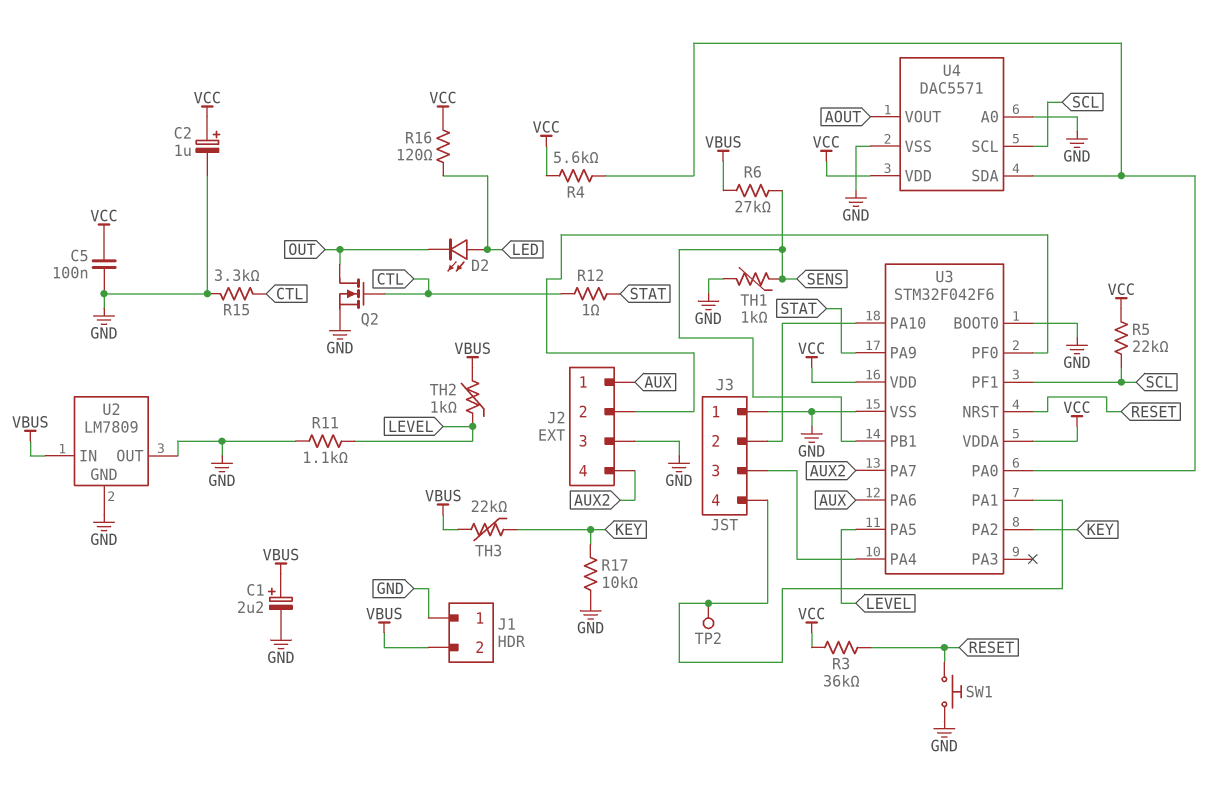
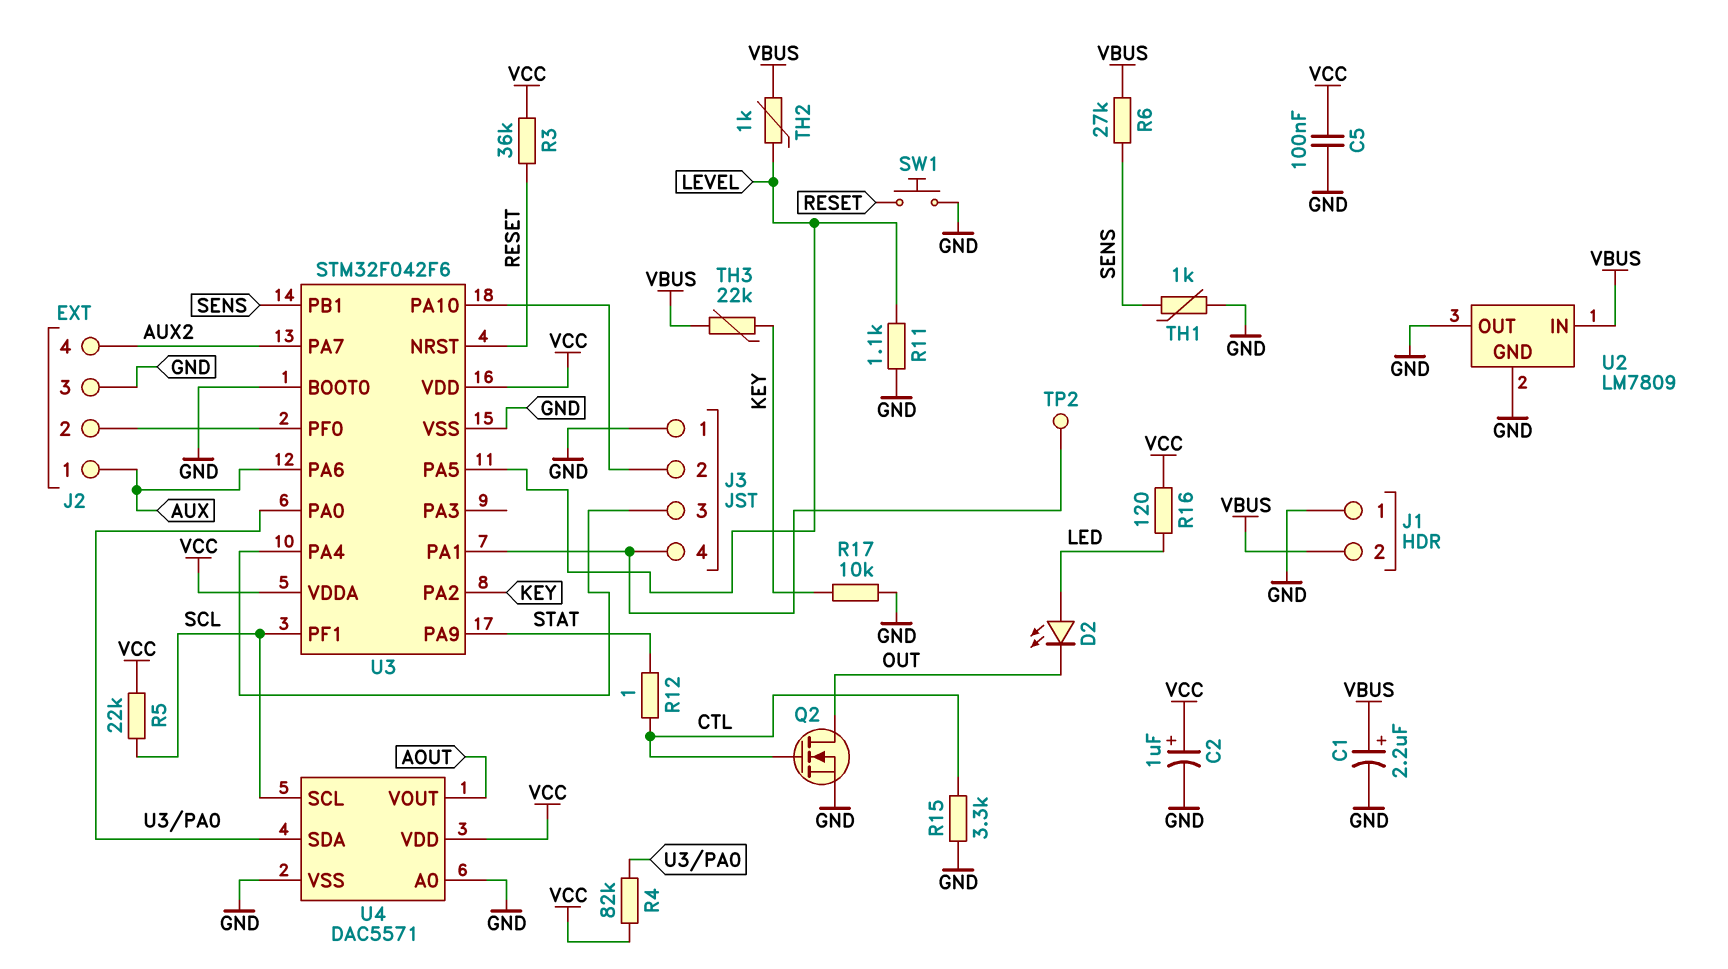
R4: 5.6k (U3/PA0, VCC) -> 82k (U3/PA0, VCC)

